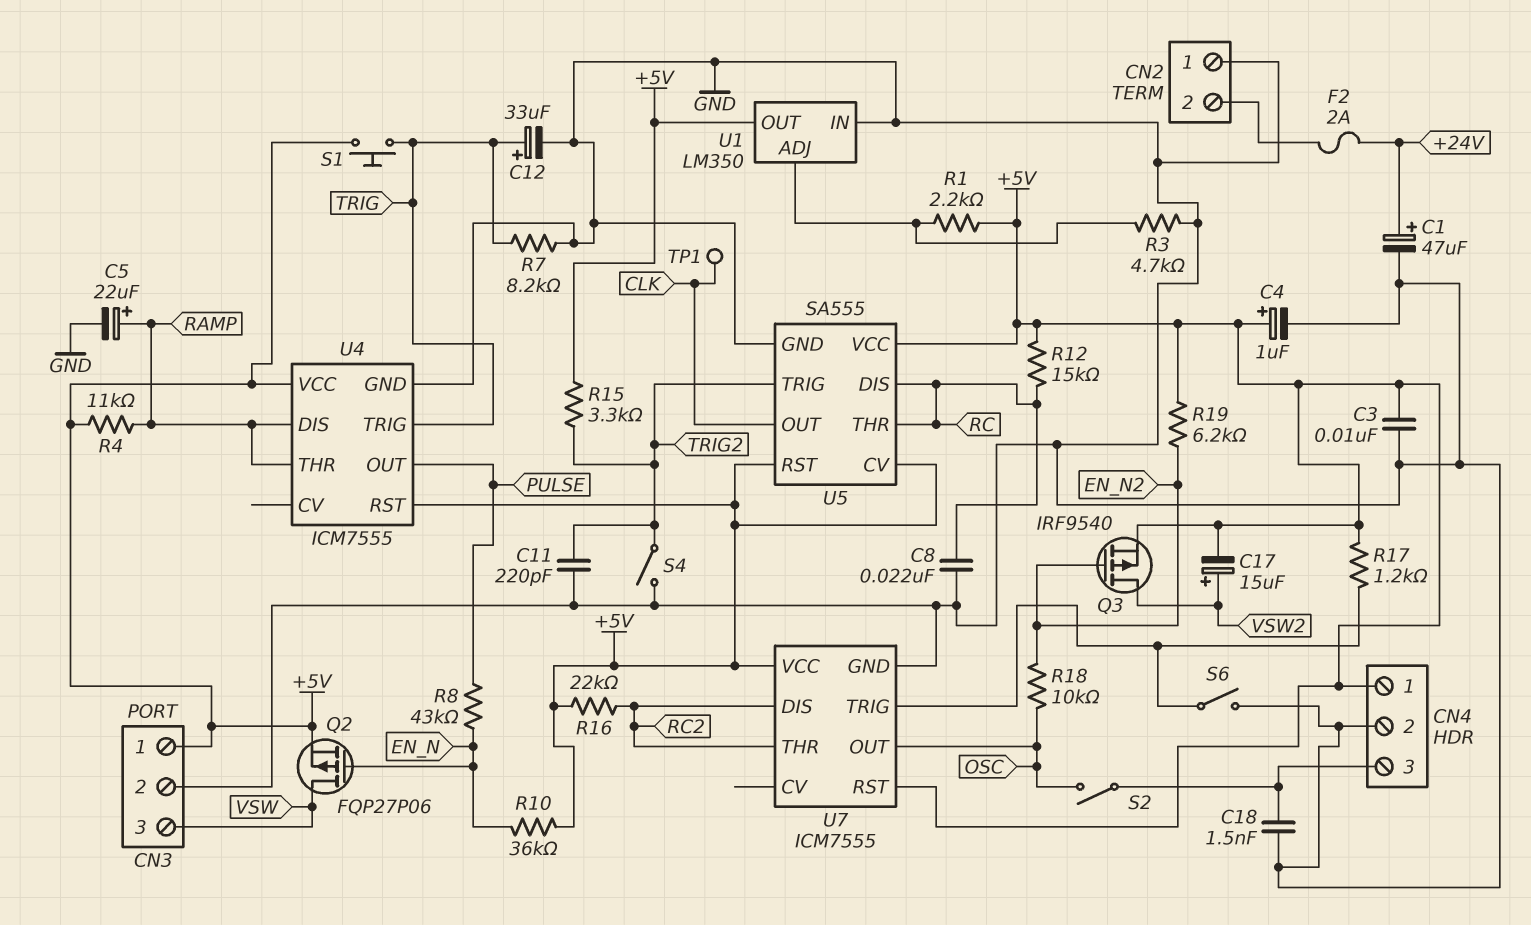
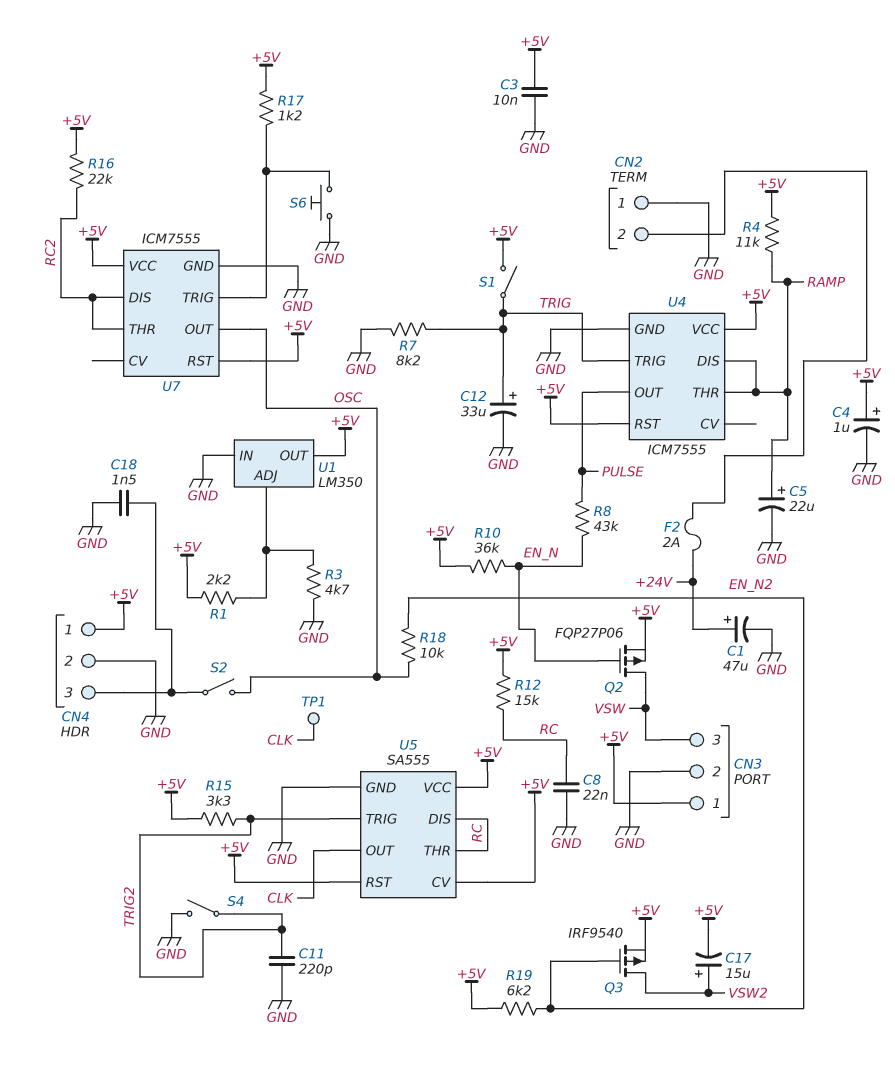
S1: button (+5V, TRIG) -> switch (+5V, TRIG)
S6: switch (GND, U7/TRIG) -> button (GND, U7/TRIG)

